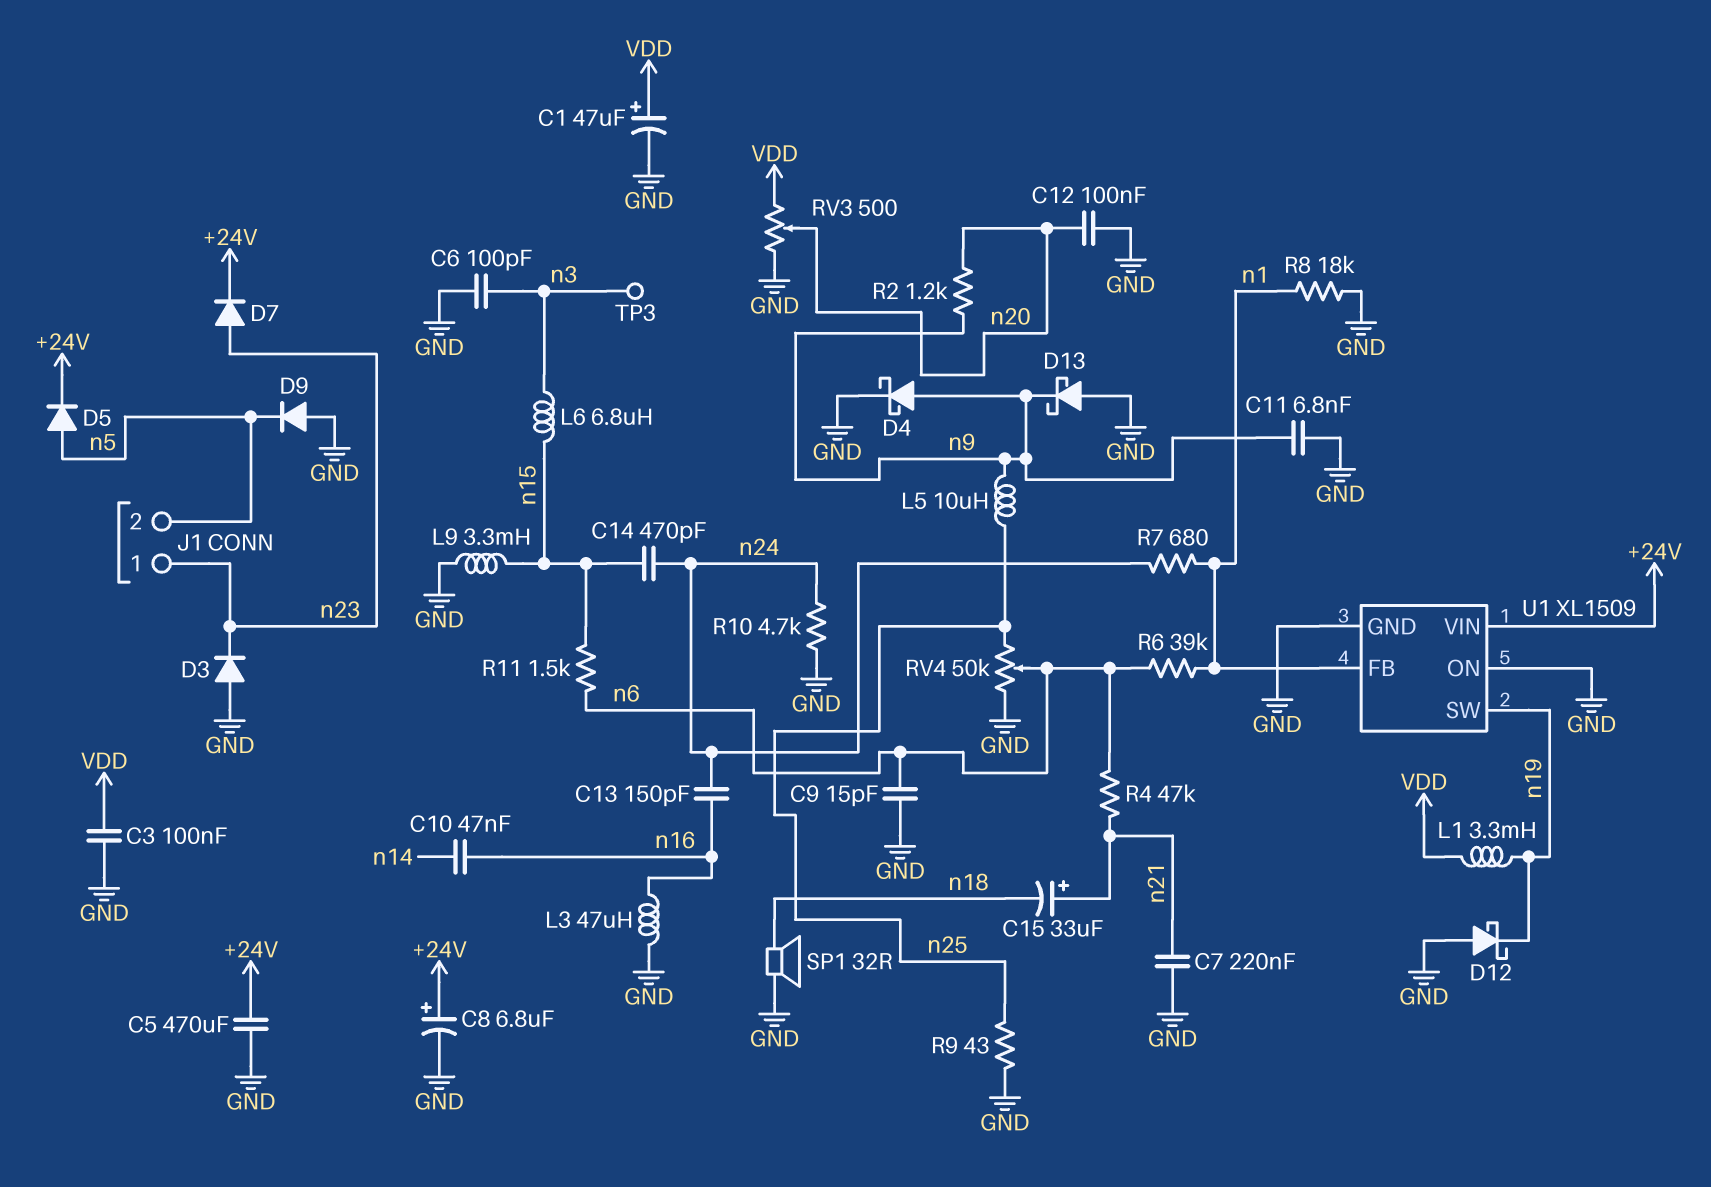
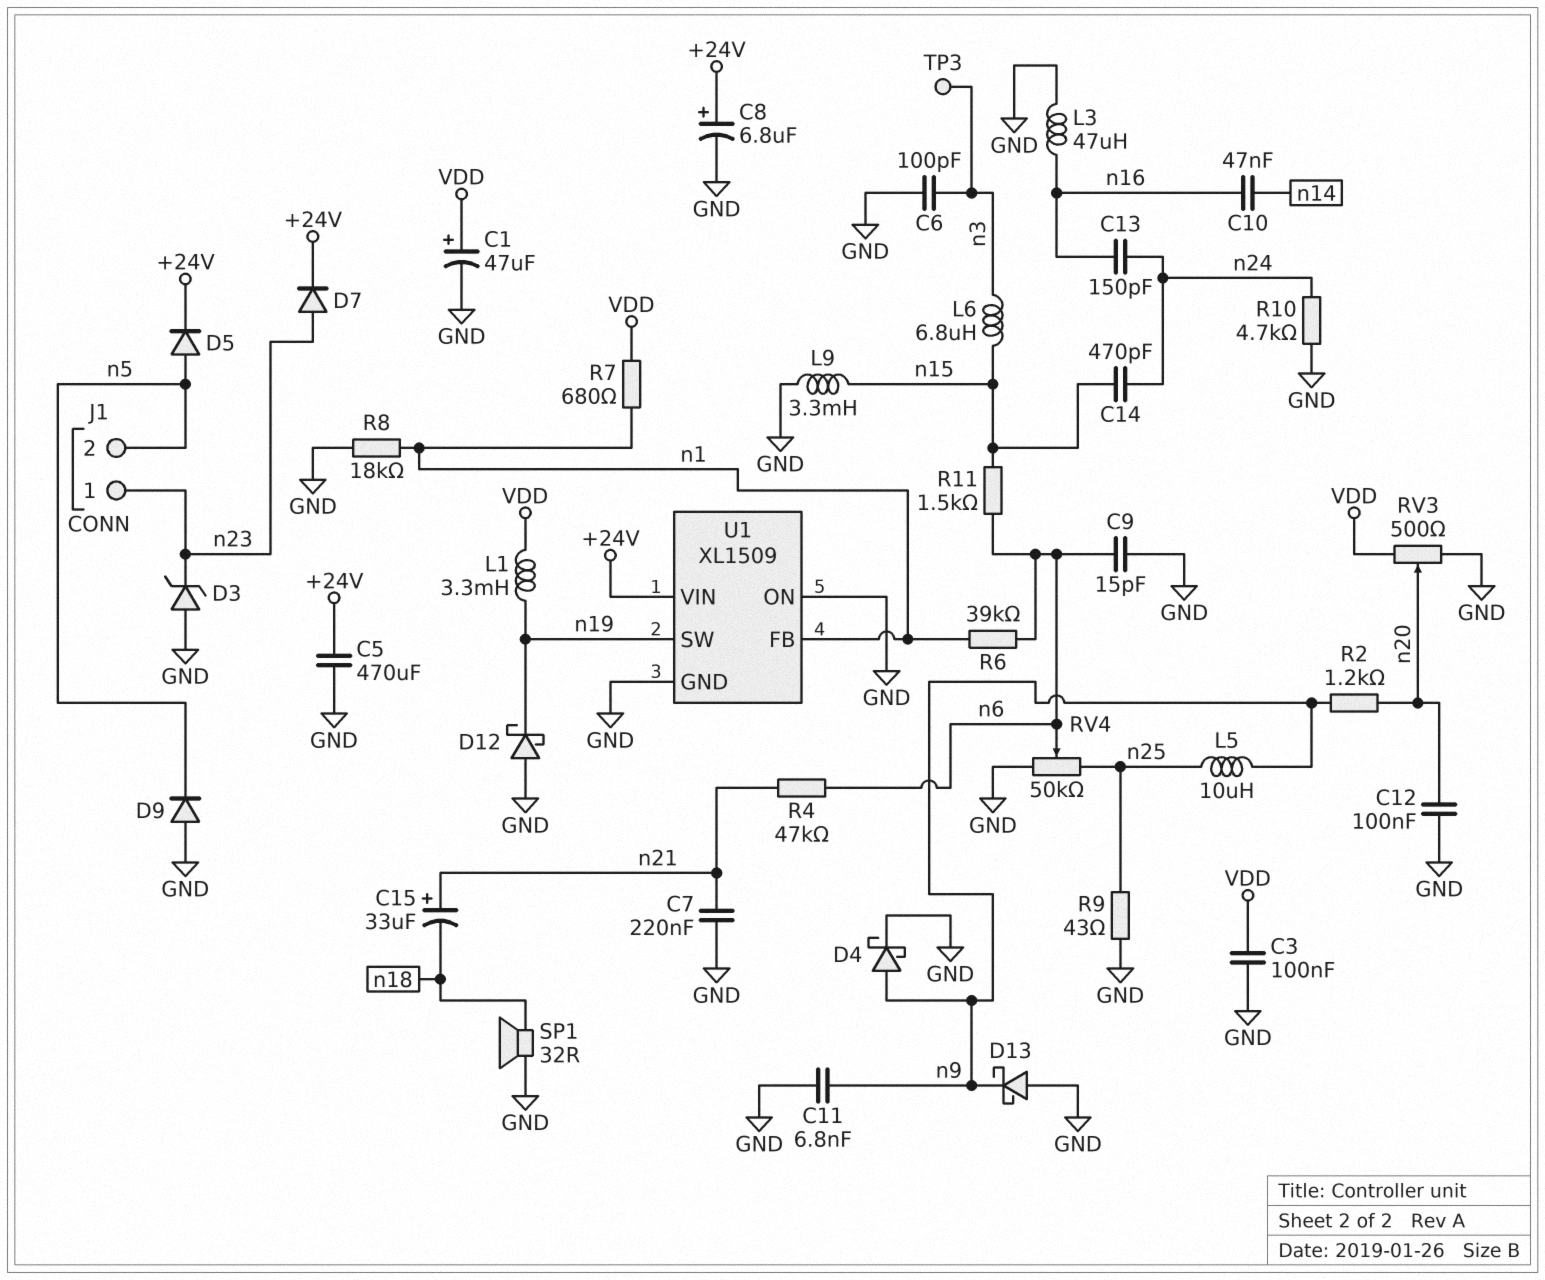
D3: diode (A GND, K n23) -> zener (A GND, K n23)
R7: 680 (n1, n24) -> 680 (VDD, n1)

